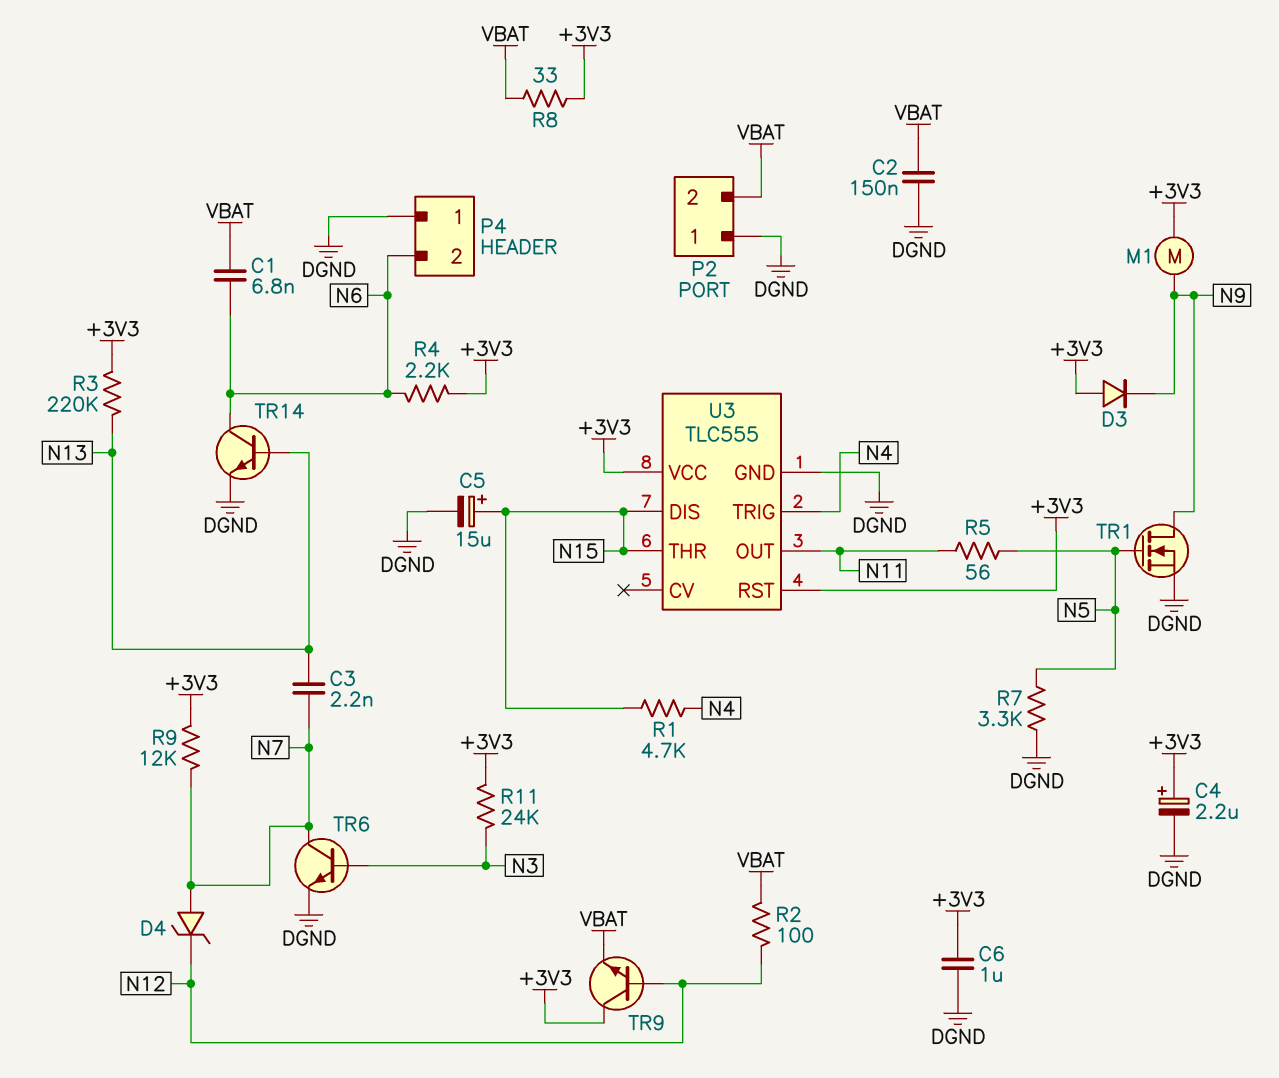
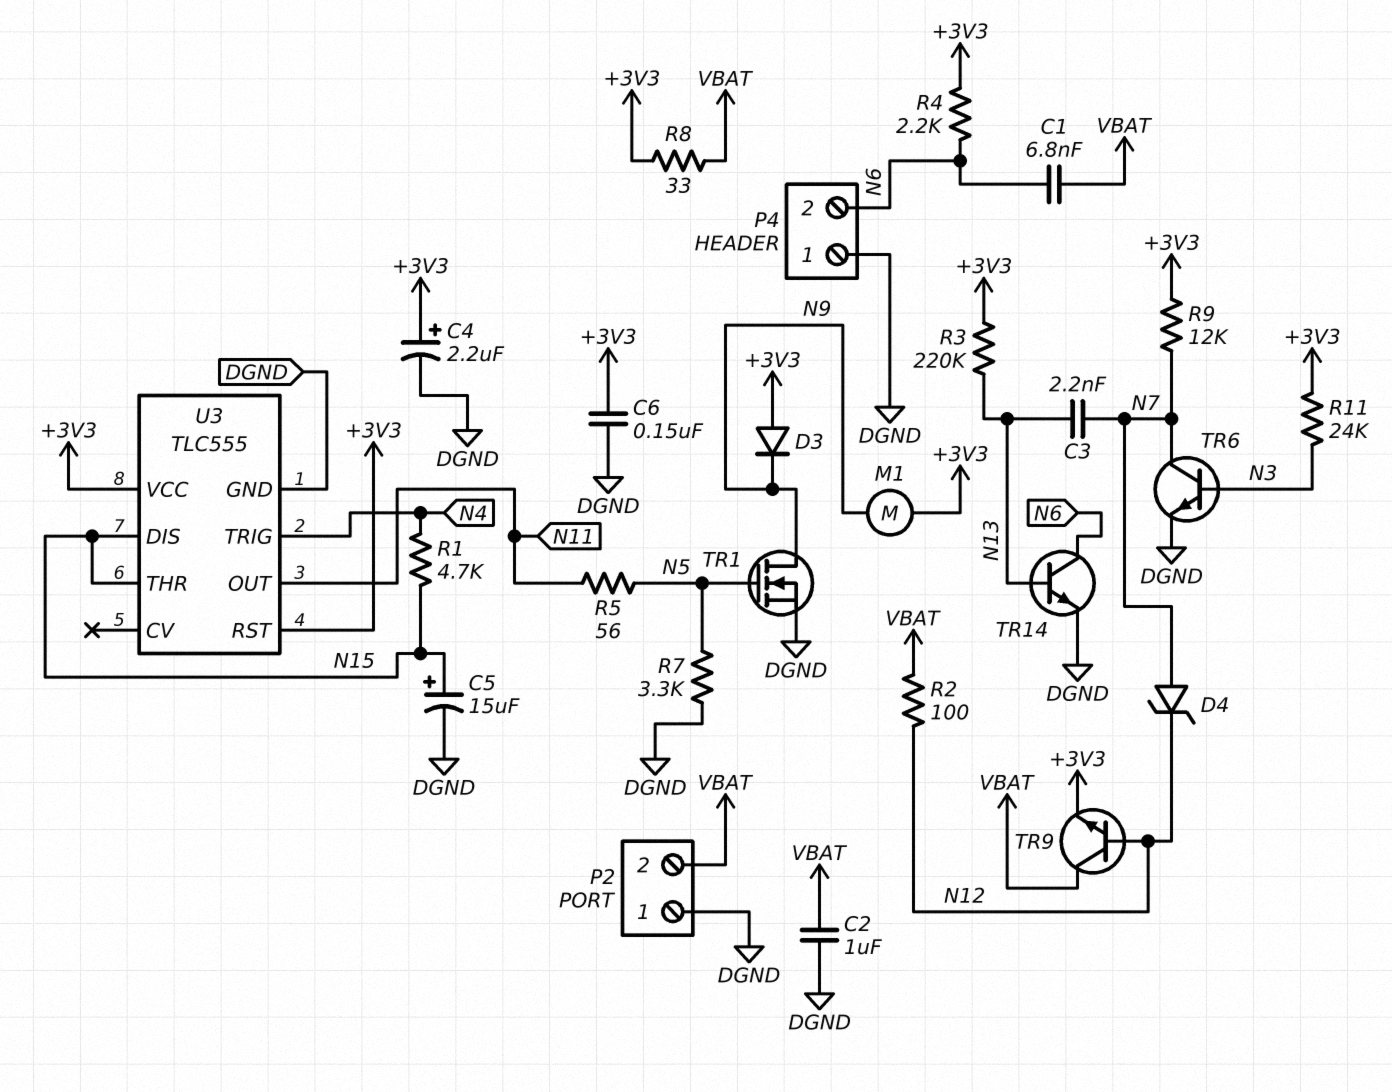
C2: 150nF (DGND, VBAT) -> 1uF (DGND, VBAT)
C6: 1uF (+3V3, DGND) -> 150nF (+3V3, DGND)
TR9: NPN (B N12, C +3V3, E VBAT) -> NPN (B N12, C VBAT, E +3V3)

